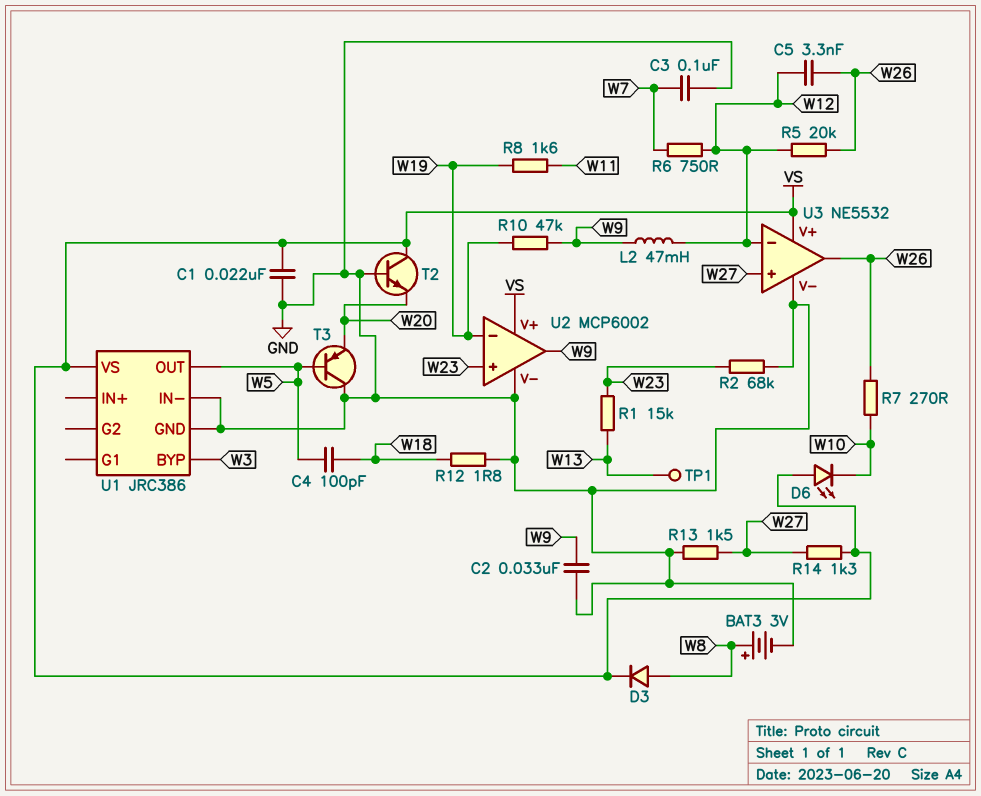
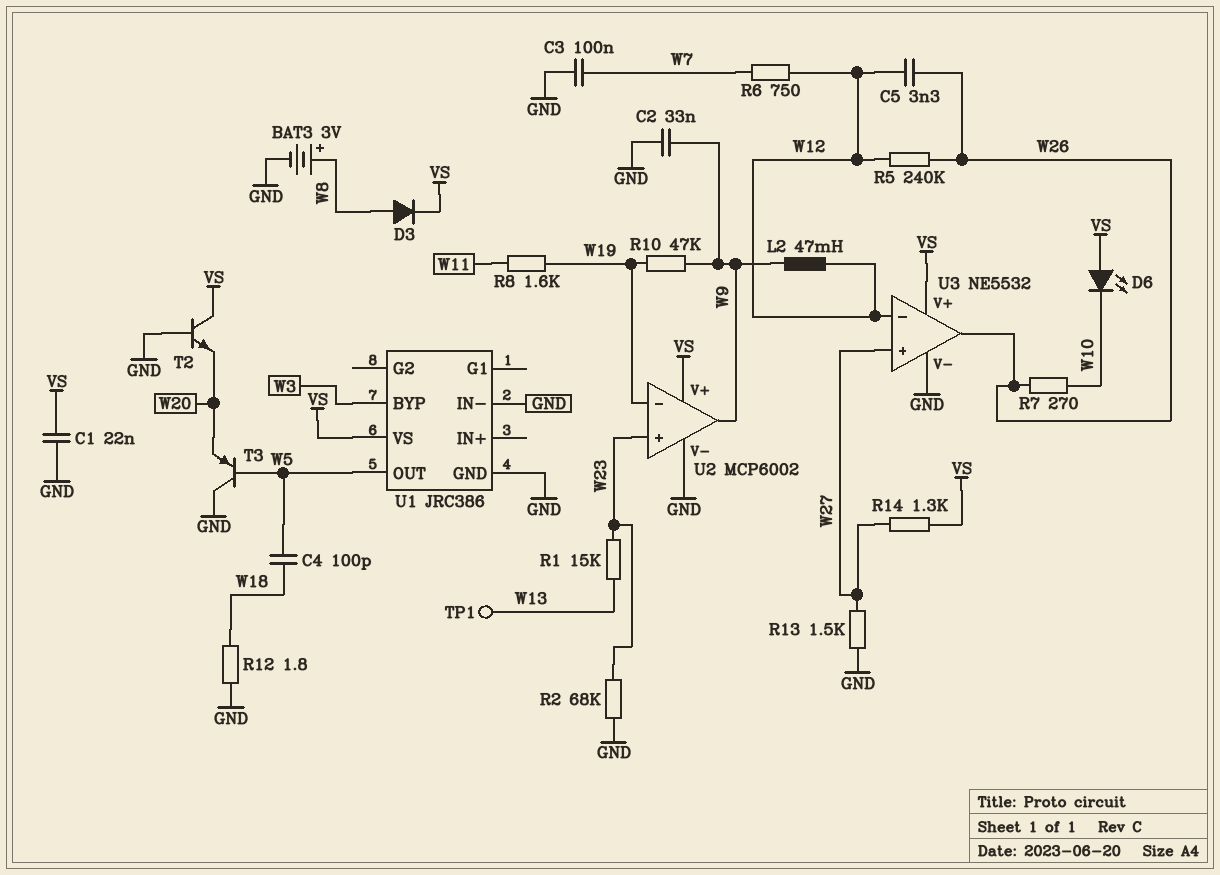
R5: 20k (W12, W26) -> 240k (W12, W26)

